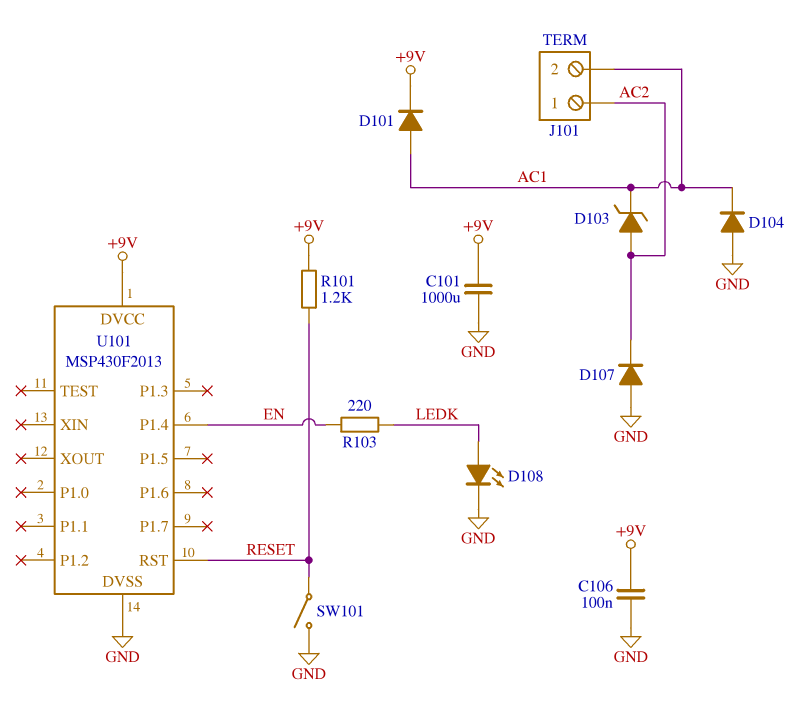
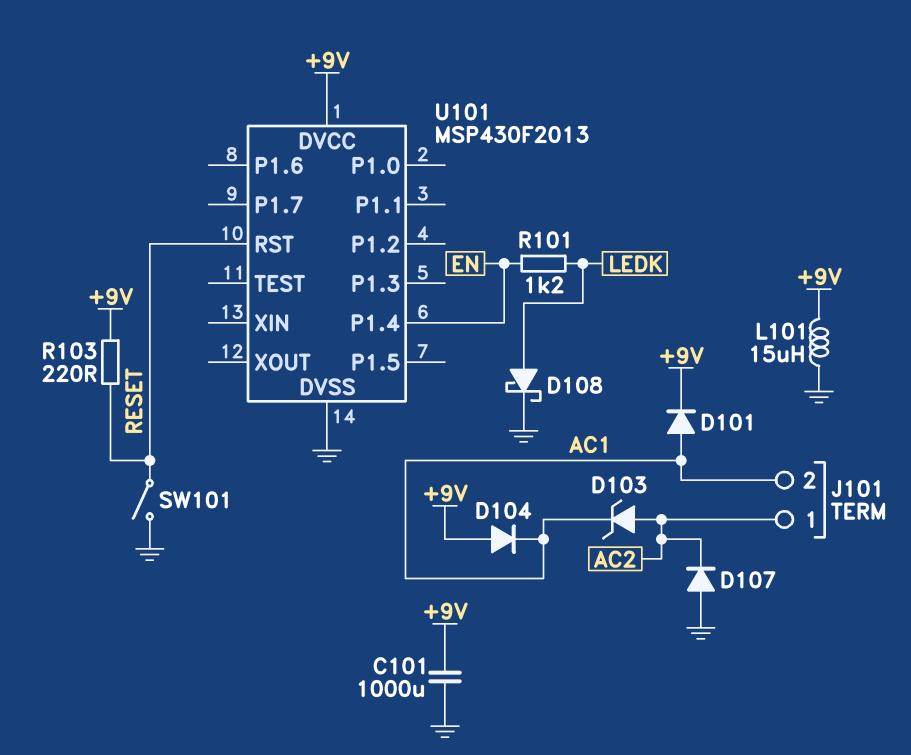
C106: 100nF (+9V, GND) -> none
D104: diode (A GND, K AC1) -> diode (A +9V, K AC1)
D108: LED (A LEDK, K GND) -> schottky (A LEDK, K GND)
L101: none -> 15uH (+9V, GND)
R101: 1.2k (+9V, RESET) -> 1.2k (EN, LEDK)
R103: 220 (EN, LEDK) -> 220 (+9V, RESET)

